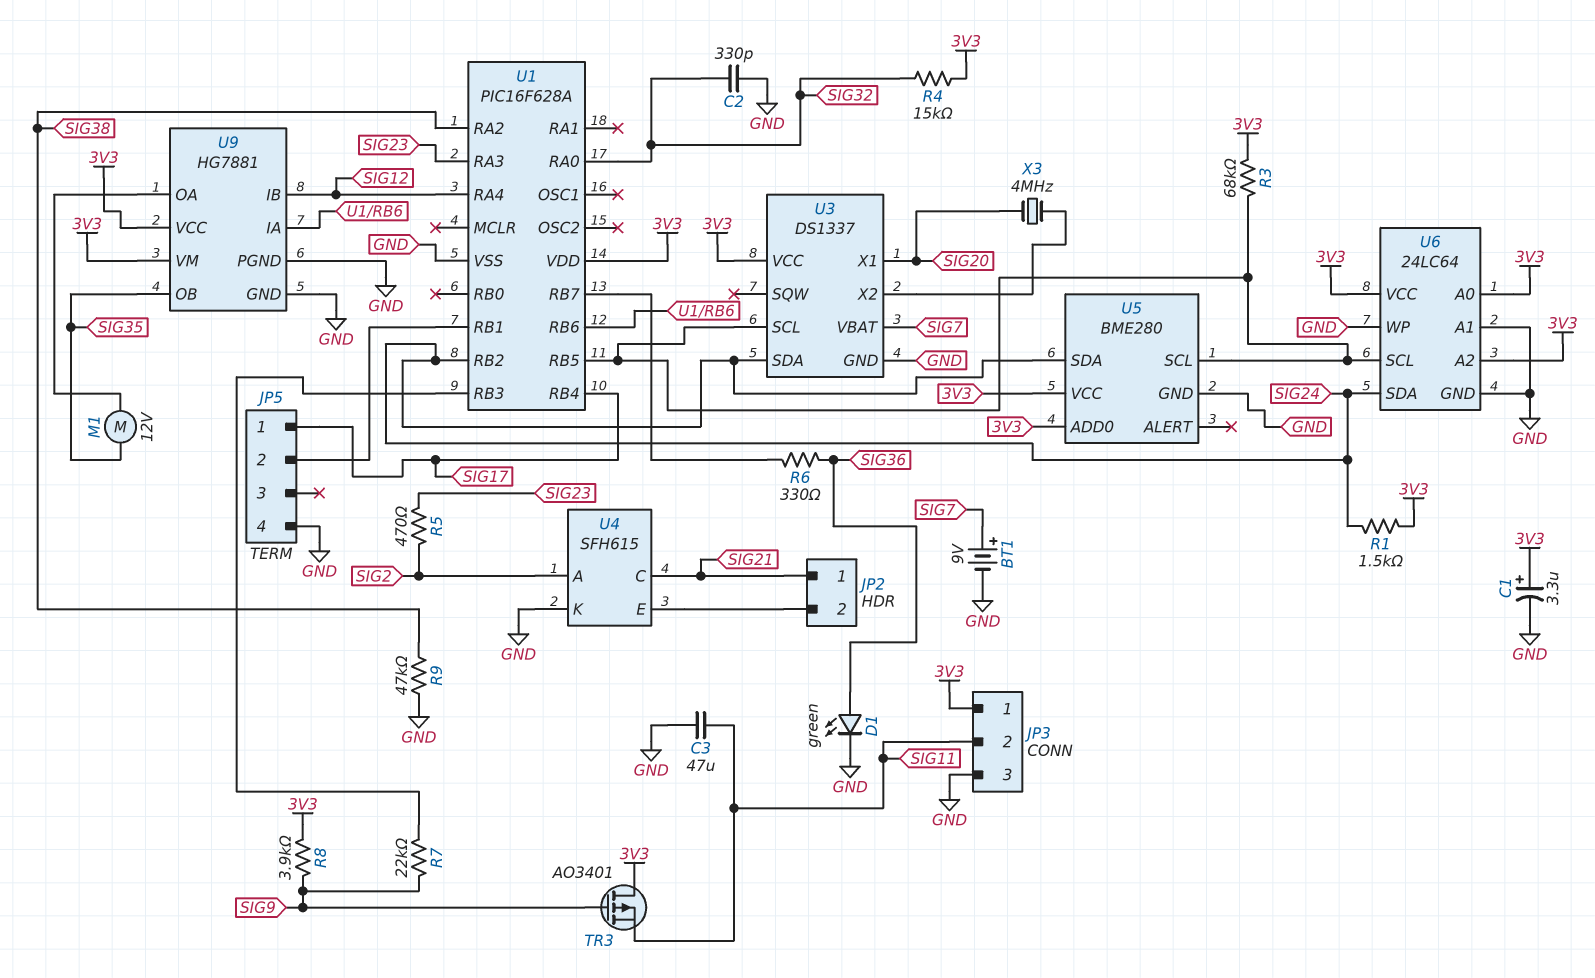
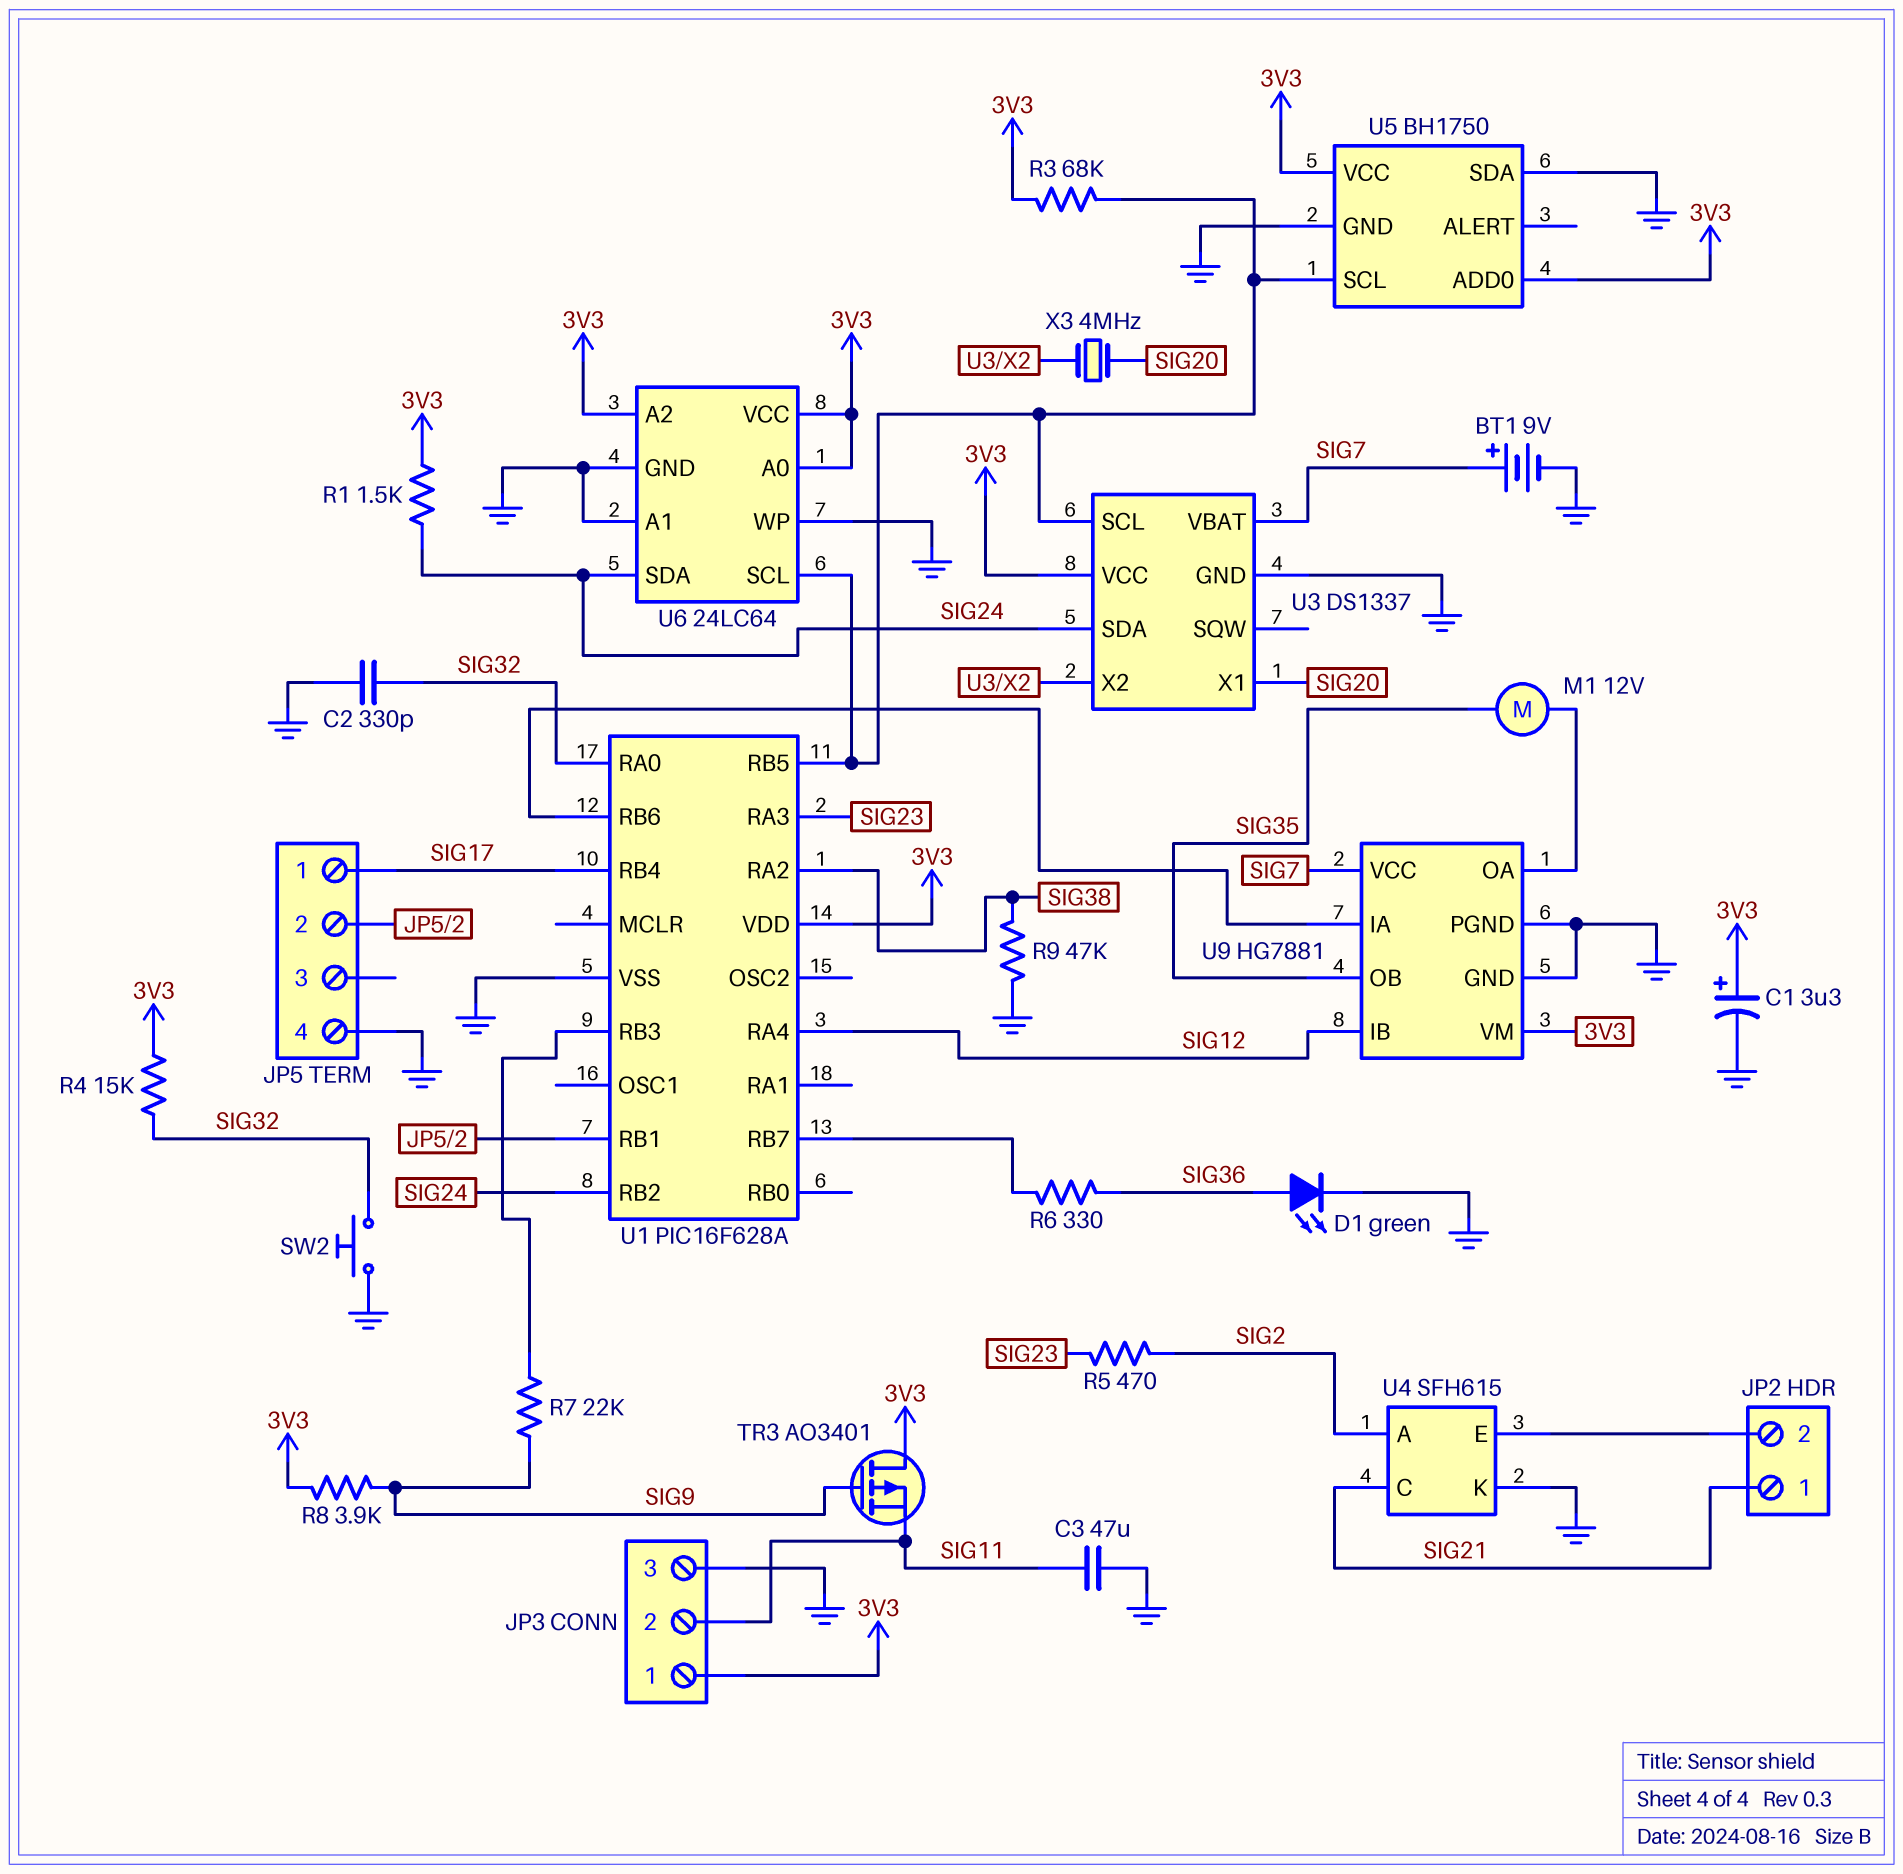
SW2: none -> button (GND, SIG32)
U5: BME280 -> BH1750
U5 pin SDA: SIG24 -> GND
U9 pin VCC: 3V3 -> SIG7

